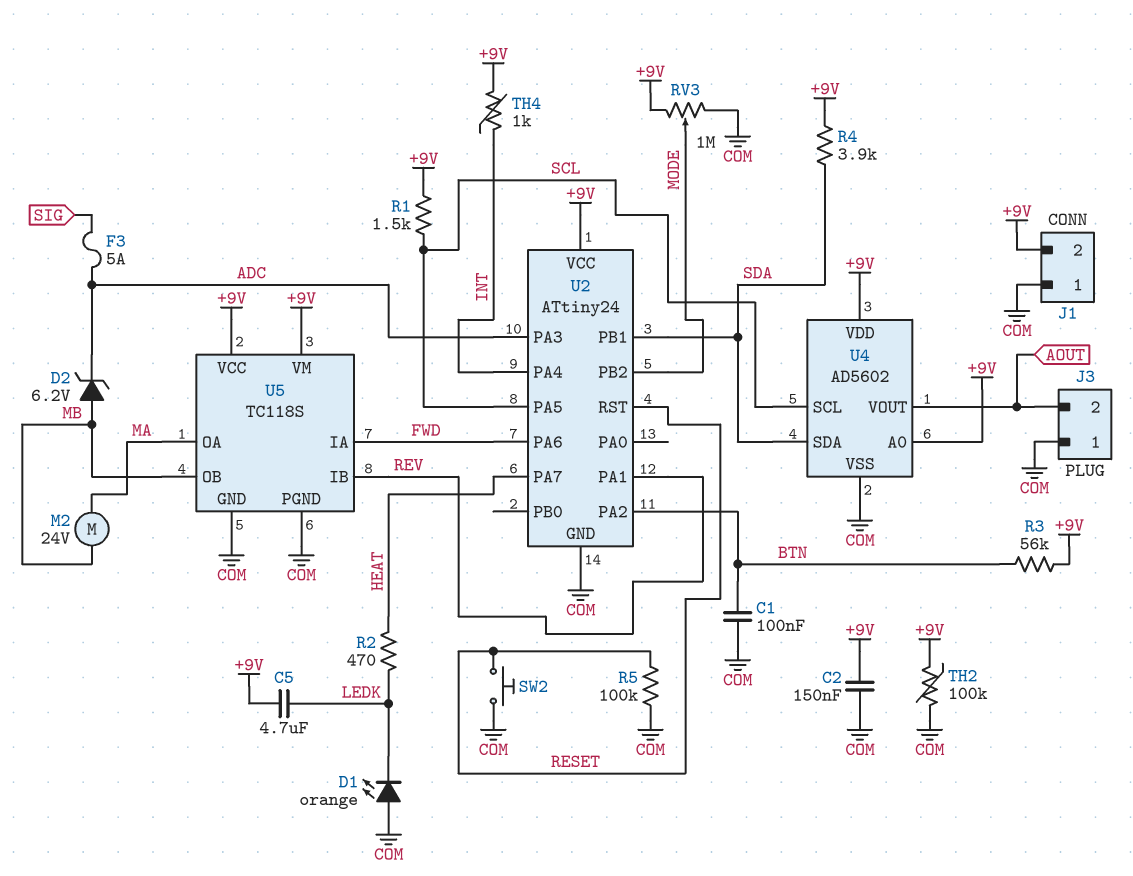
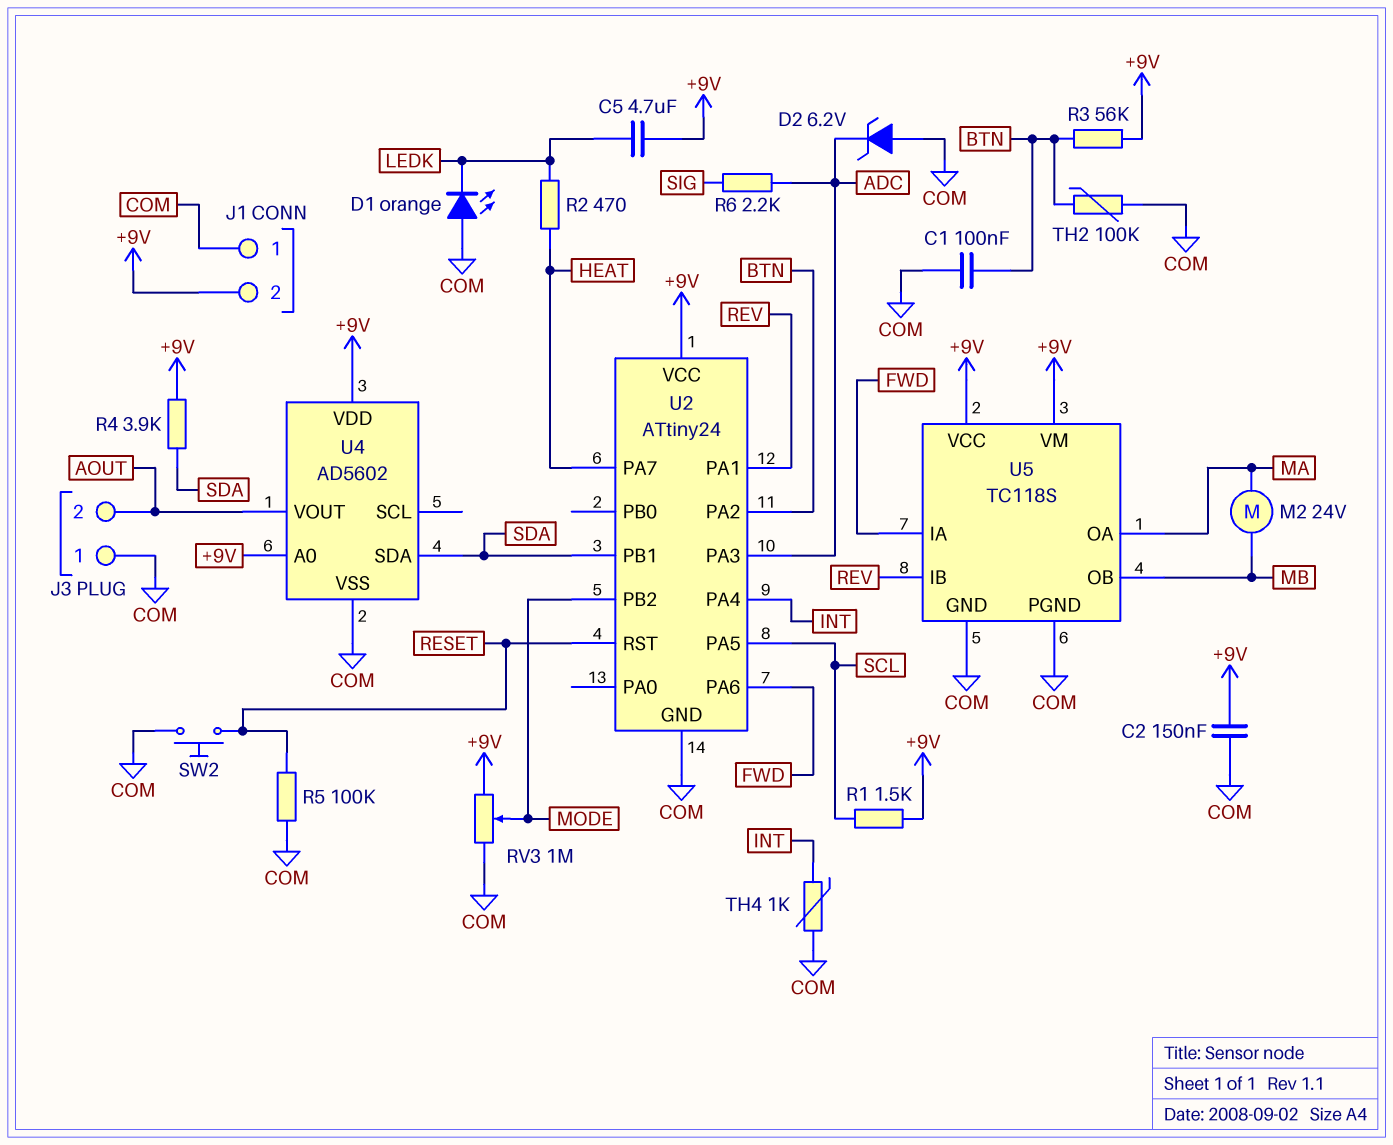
D2: zener 6.2V (A MB, K ADC) -> zener 6.2V (A COM, K ADC)
F3: 5A (ADC, SIG) -> none
R6: none -> 2.2k (ADC, SIG)
TH2: 100k (+9V, COM) -> 100k (BTN, COM)
TH4: 1k (+9V, INT) -> 1k (COM, INT)
U4 pin SCL: SCL -> none

